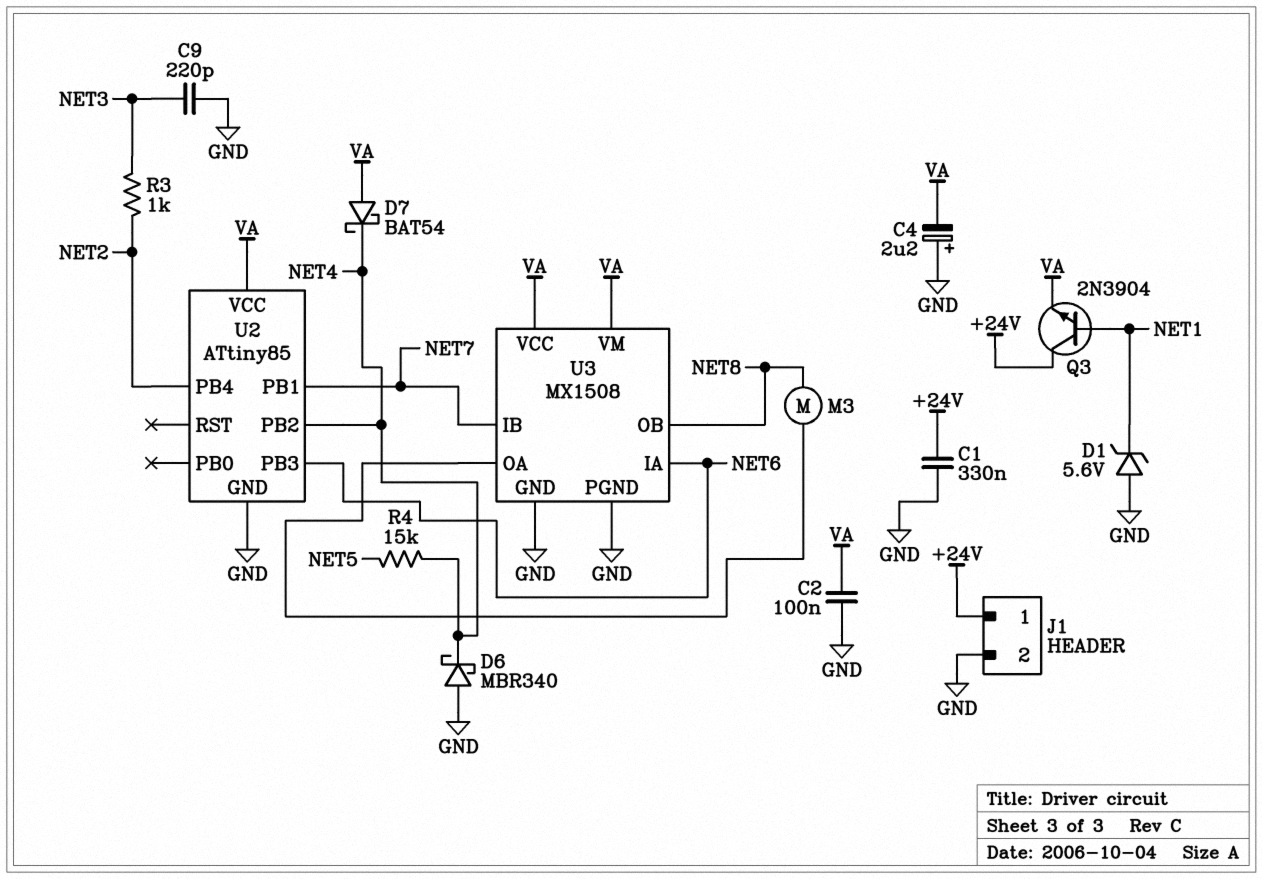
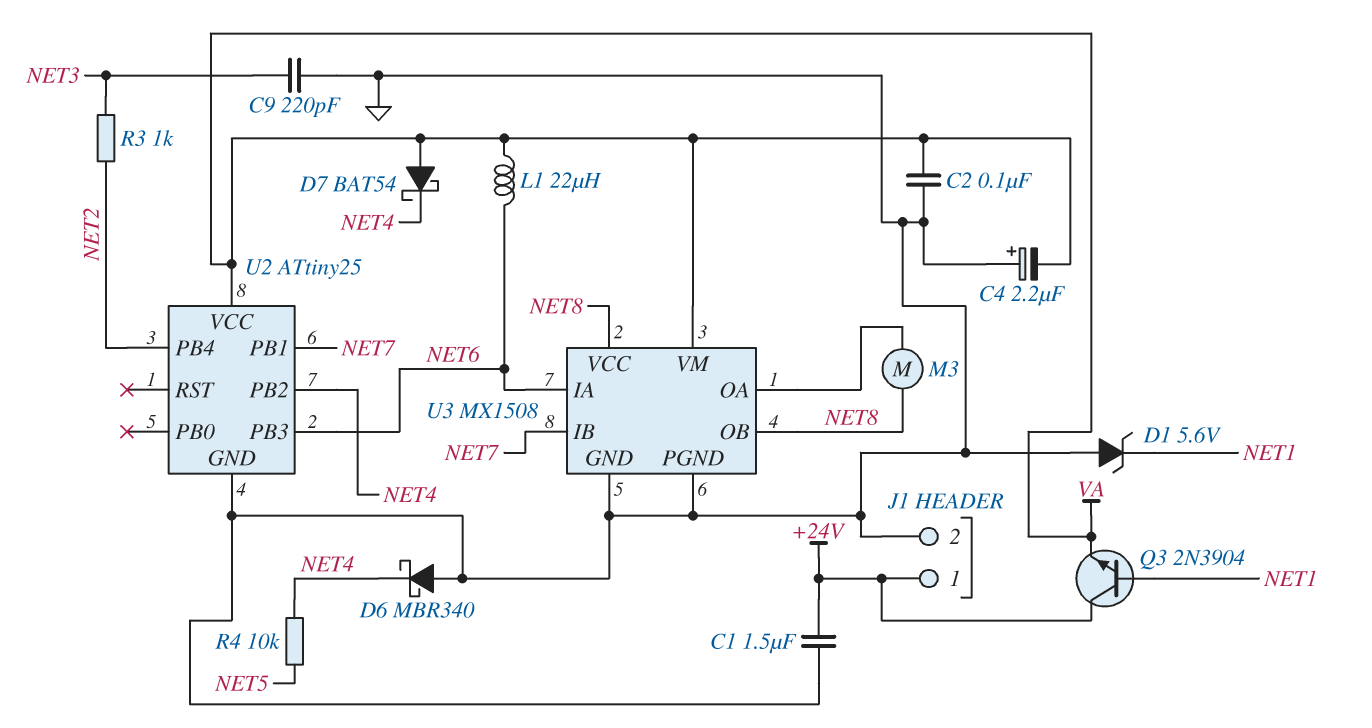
C1: 330nF (+24V, GND) -> 1.5uF (+24V, GND)
L1: none -> 22uH (NET6, VA)
R4: 15k (NET4, NET5) -> 10k (NET4, NET5)
U2: ATtiny85 -> ATtiny25
U3 pin VCC: VA -> NET8

